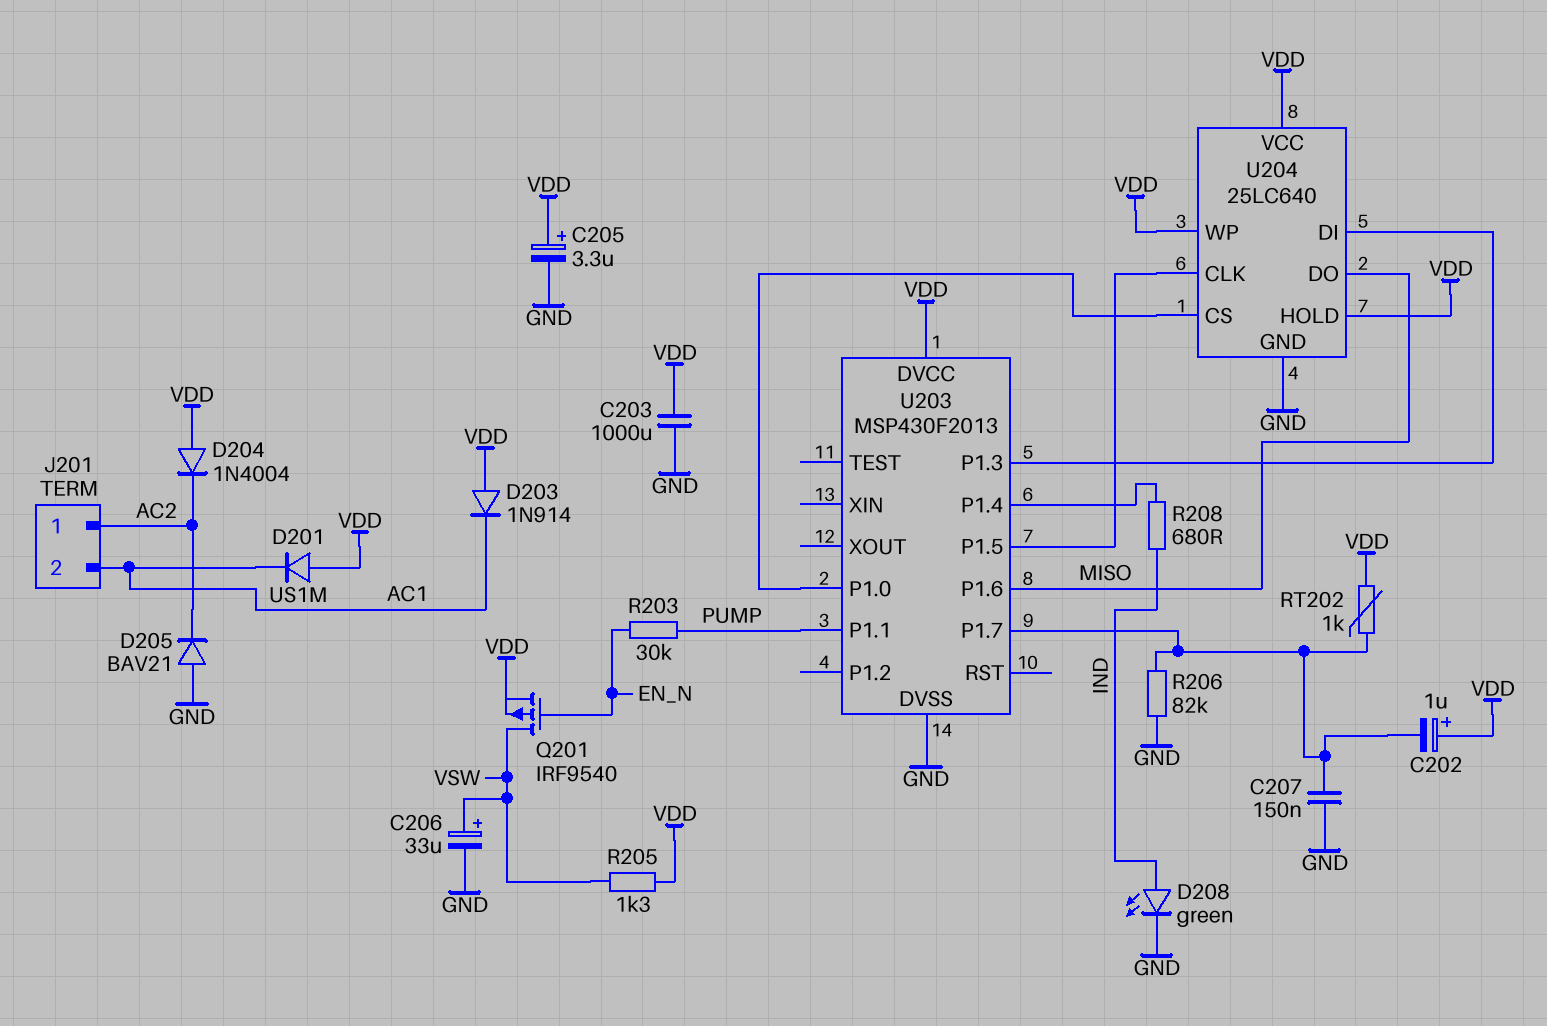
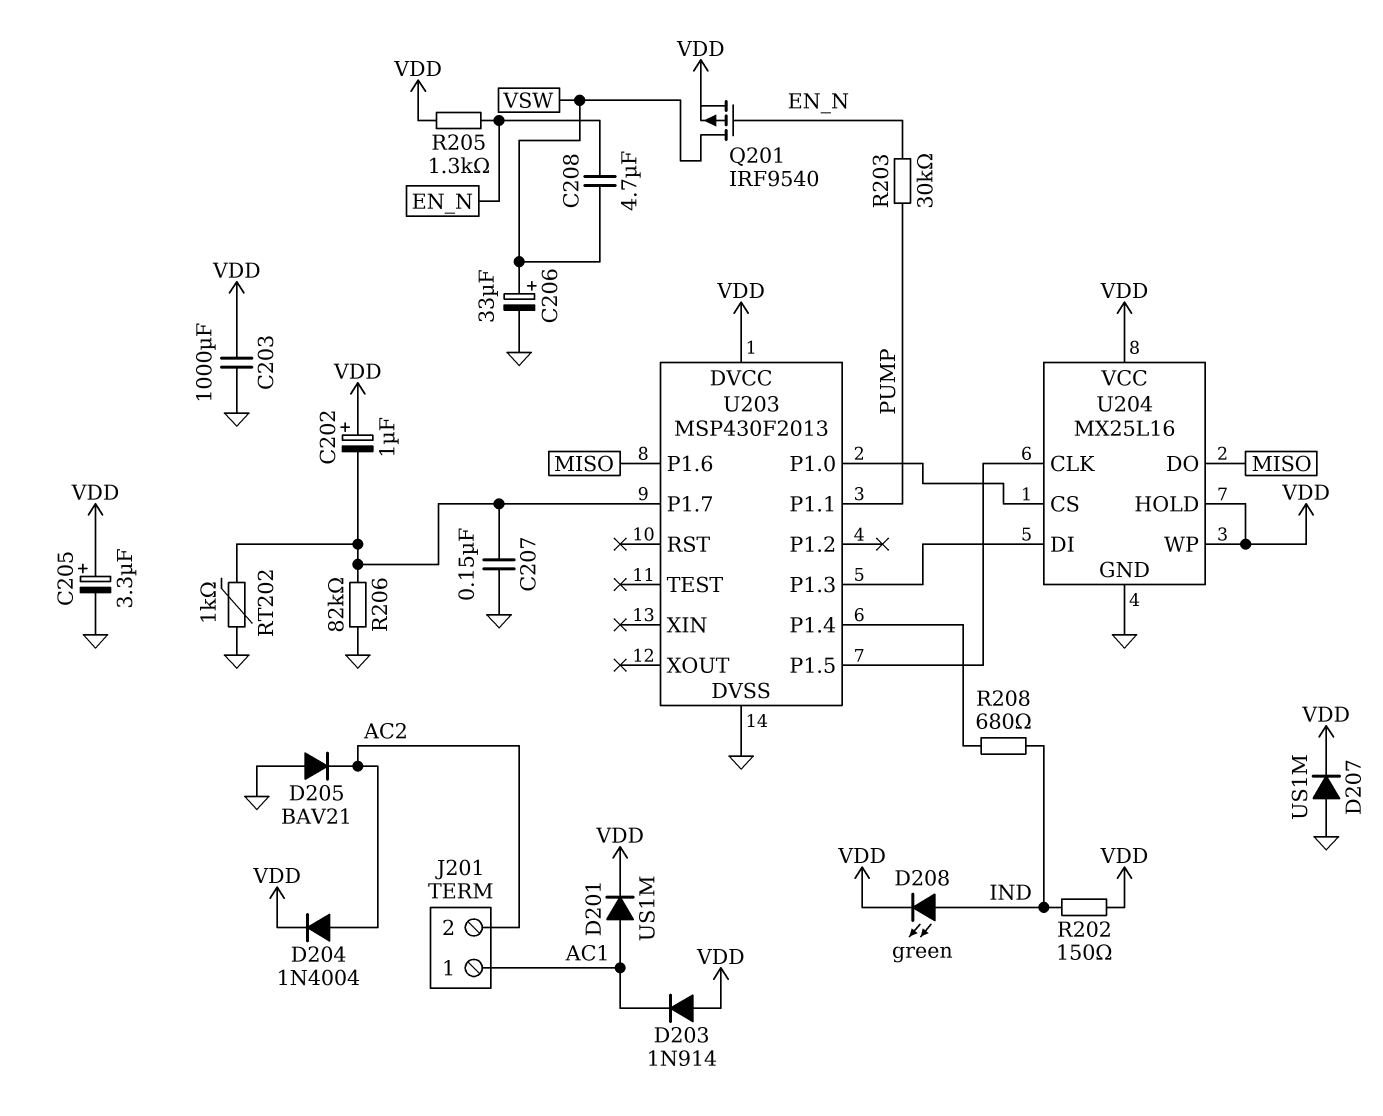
C208: none -> 4.7uF (EN_N, VSW)
D201: diode US1M (A VDD, K AC1) -> diode US1M (A AC1, K VDD)
D204: diode 1N4004 (A VDD, K AC2) -> diode 1N4004 (A AC2, K VDD)
D207: none -> diode US1M (A GND, K VDD)
D208: LED green (A IND, K GND) -> LED green (A IND, K VDD)
J201 pin 1: AC2 -> AC1
J201 pin 2: AC1 -> AC2
R202: none -> 150 (IND, VDD)
R205: 1.3k (VDD, VSW) -> 1.3k (EN_N, VDD)
RT202: 1k (U203/P1.7, VDD) -> 1k (GND, U203/P1.7)
U204: 25LC640 -> MX25L16

